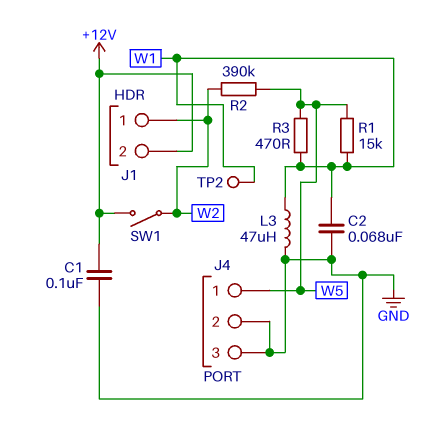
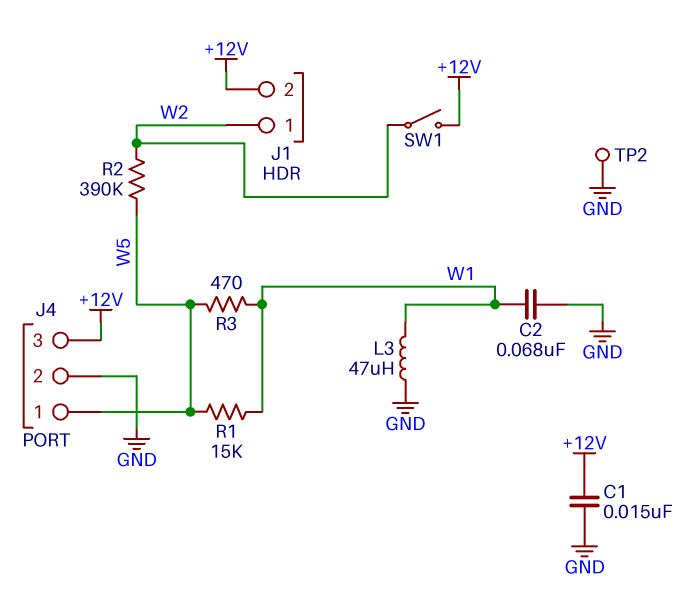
C1: 100nF (+12V, GND) -> 15nF (+12V, GND)
J4 pin 3: GND -> +12V
TP2: test point (W1) -> test point (GND)

